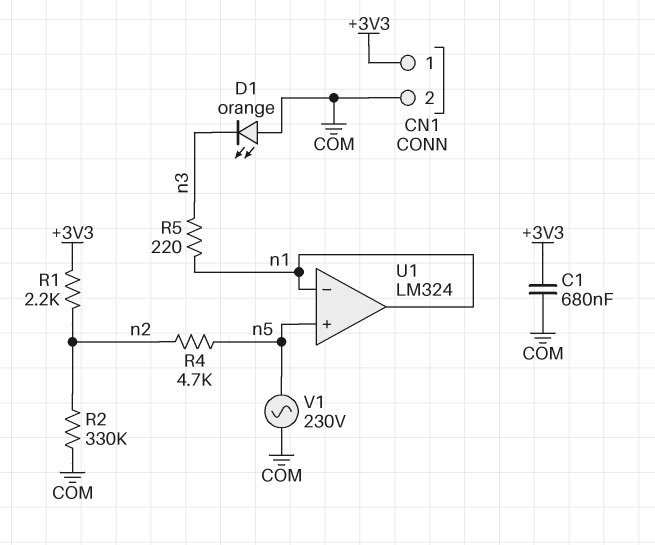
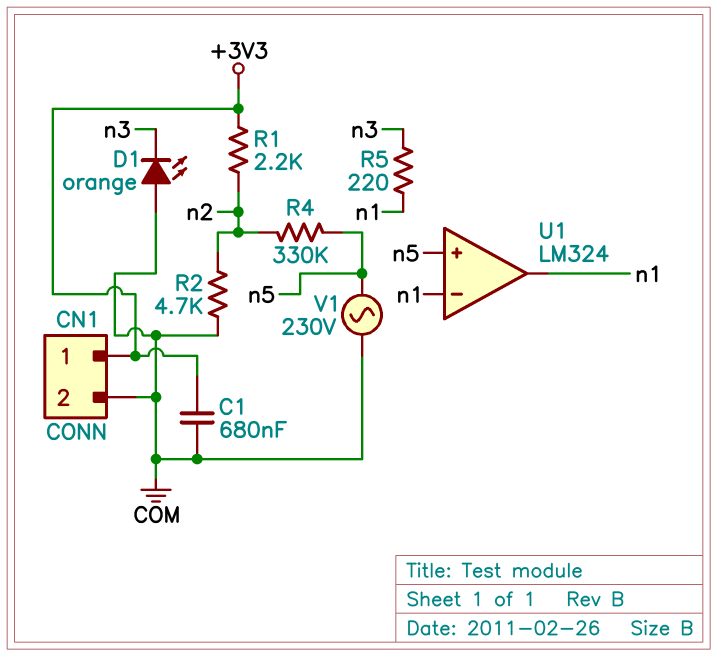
R2: 330k (COM, n2) -> 4.7k (COM, n2)
R4: 4.7k (n2, n5) -> 330k (n2, n5)

